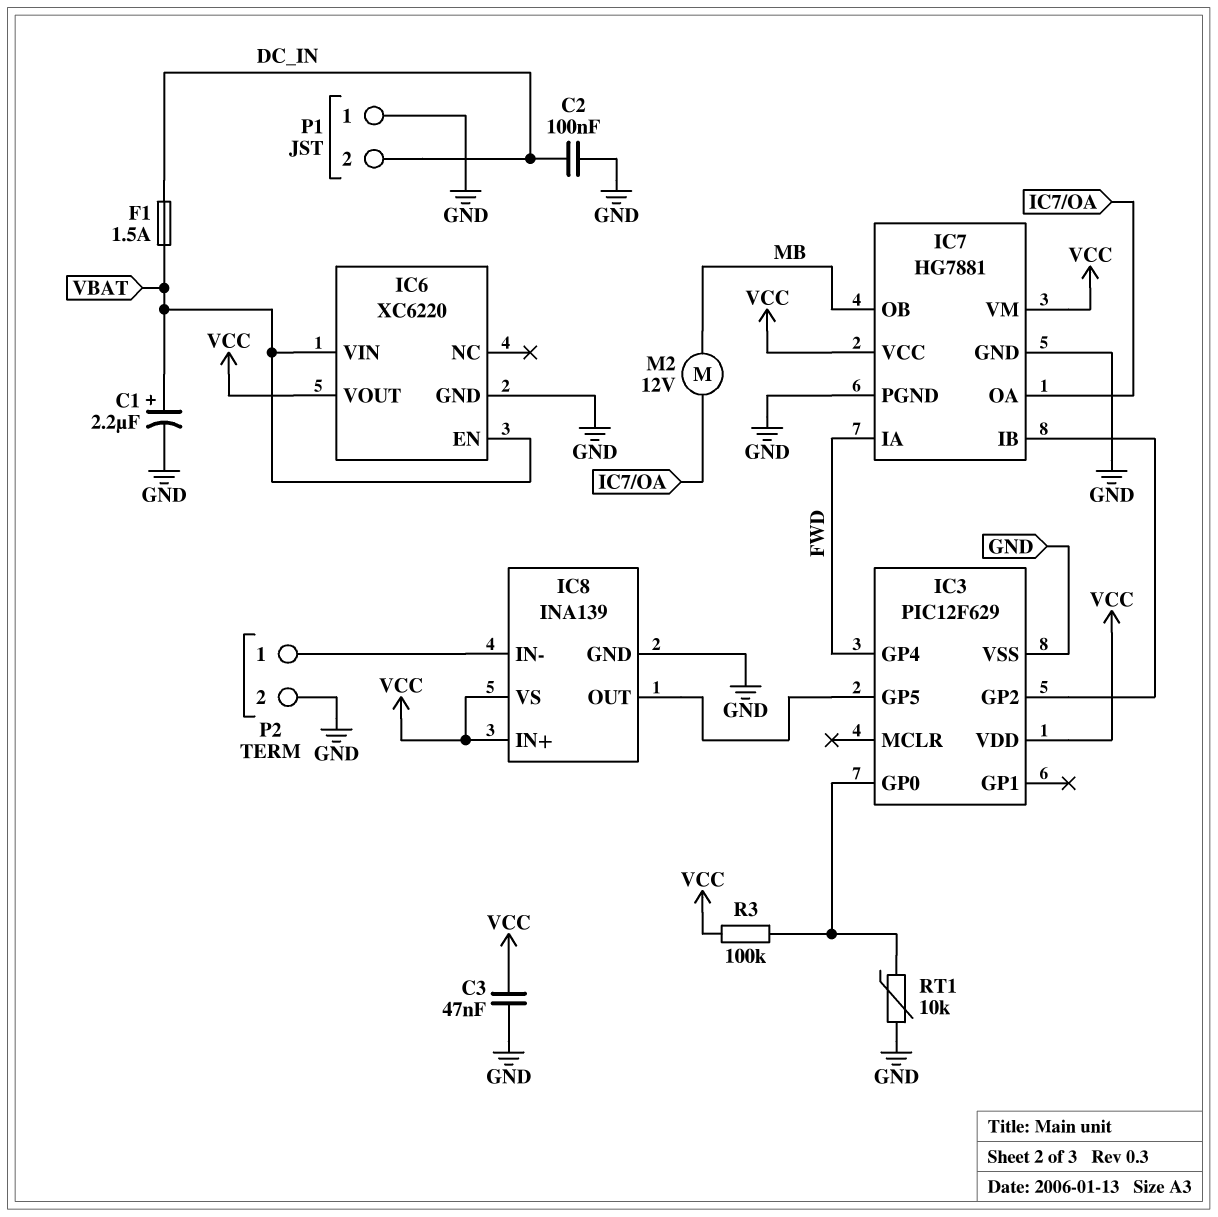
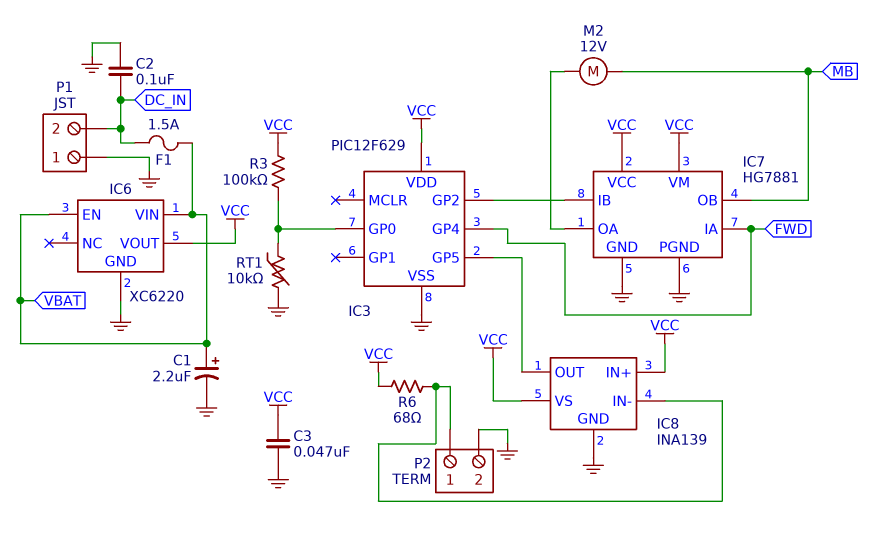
R6: none -> 68 (IC8/IN-, VCC)

